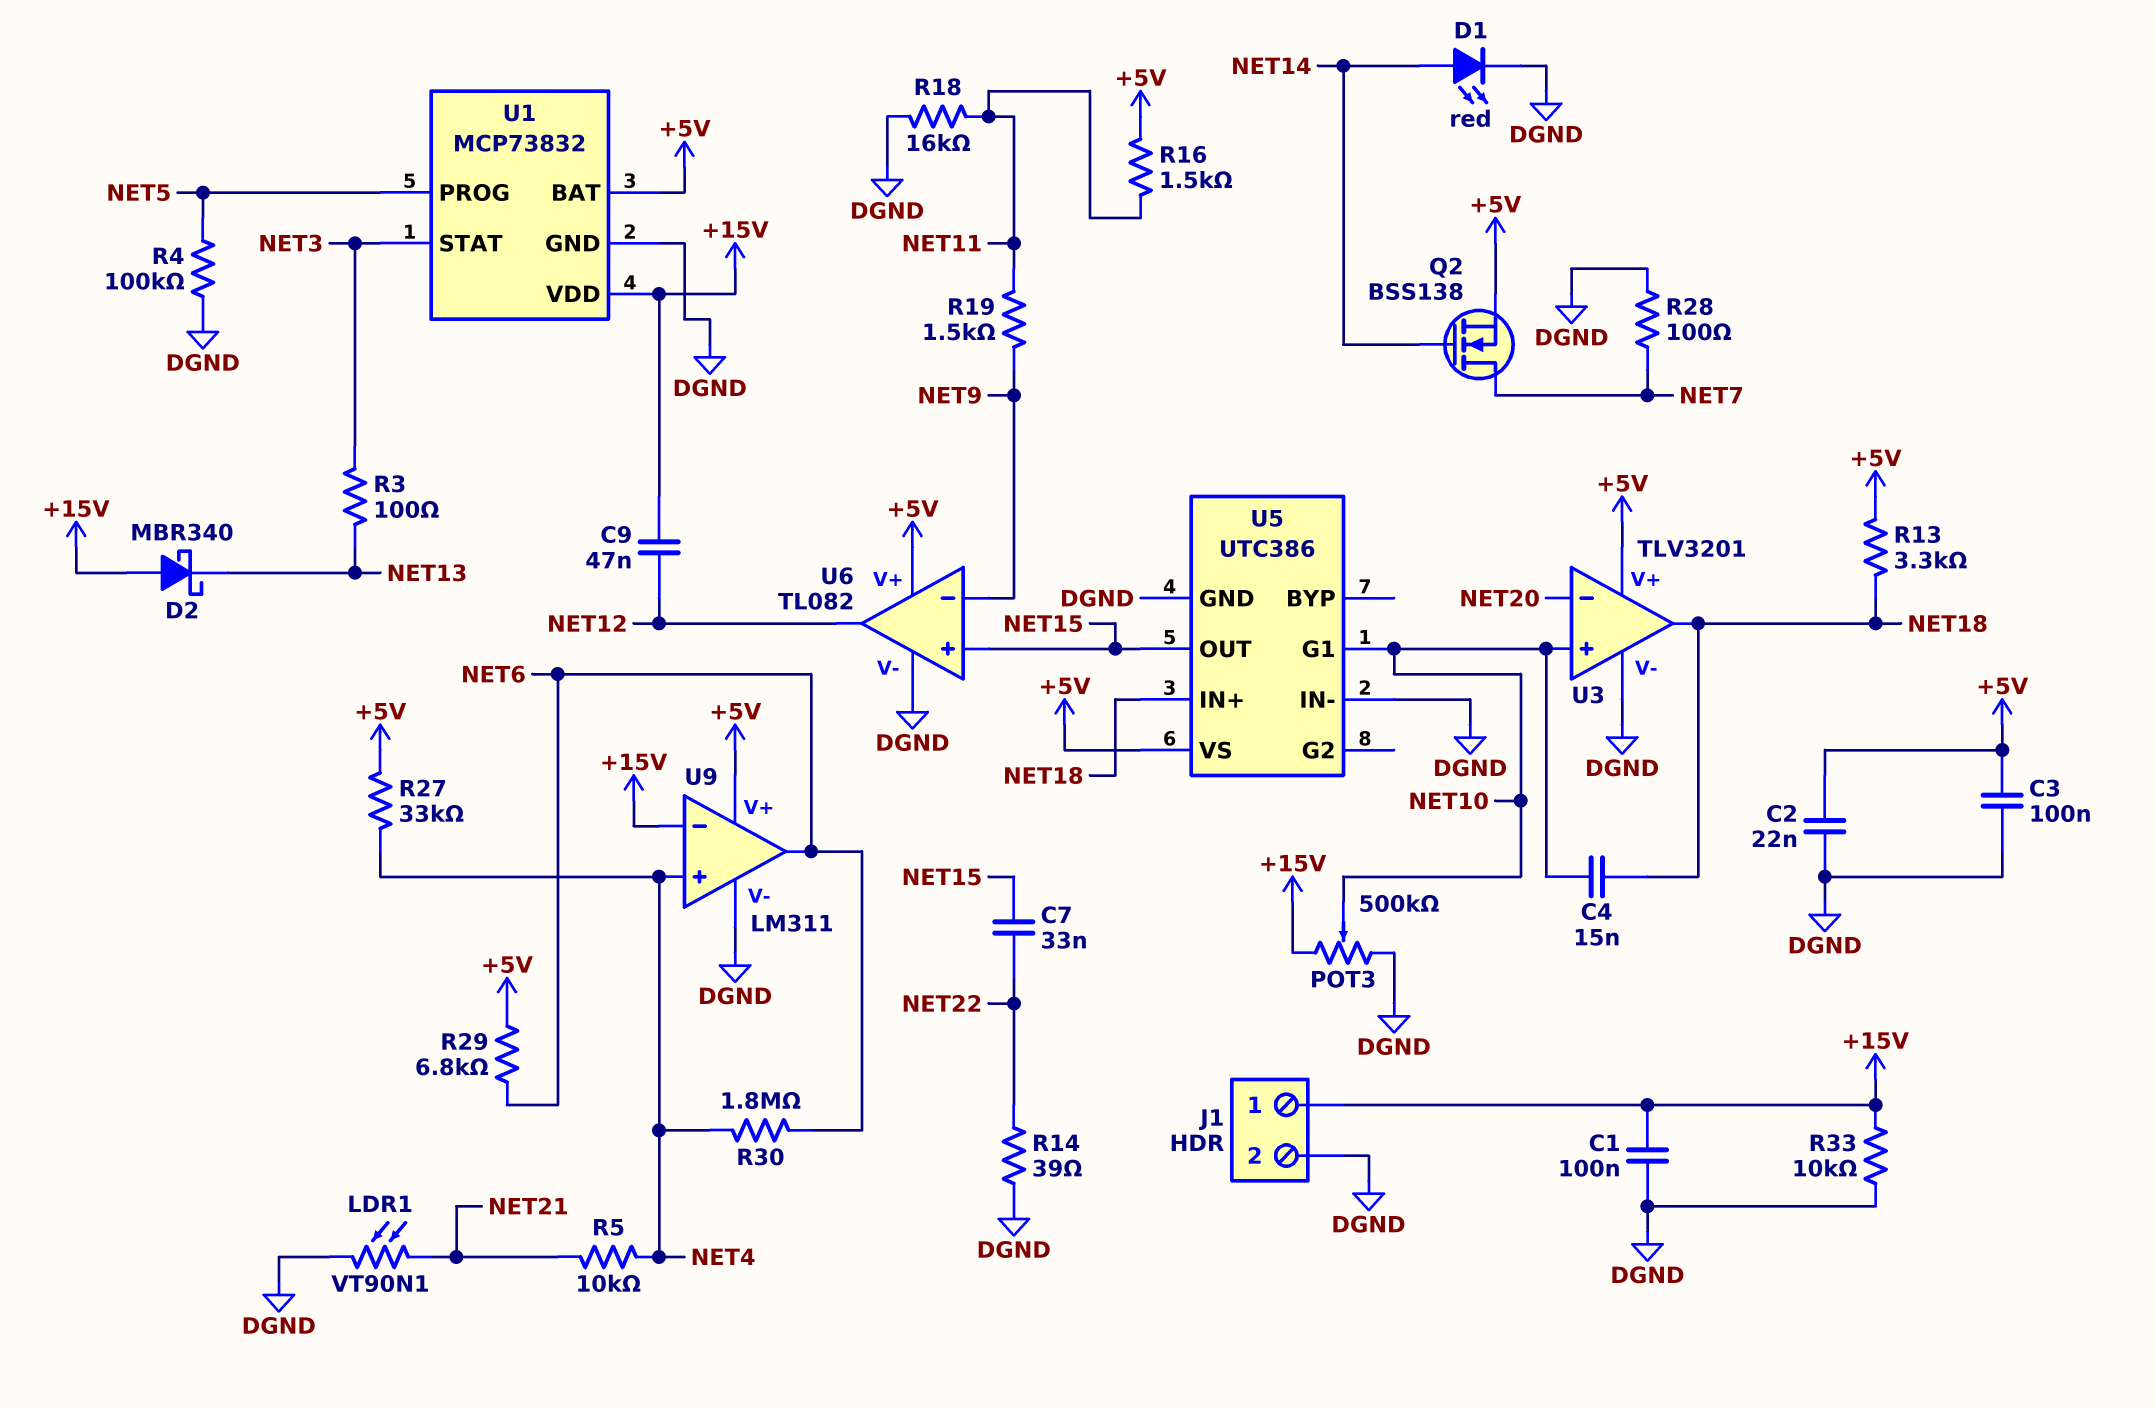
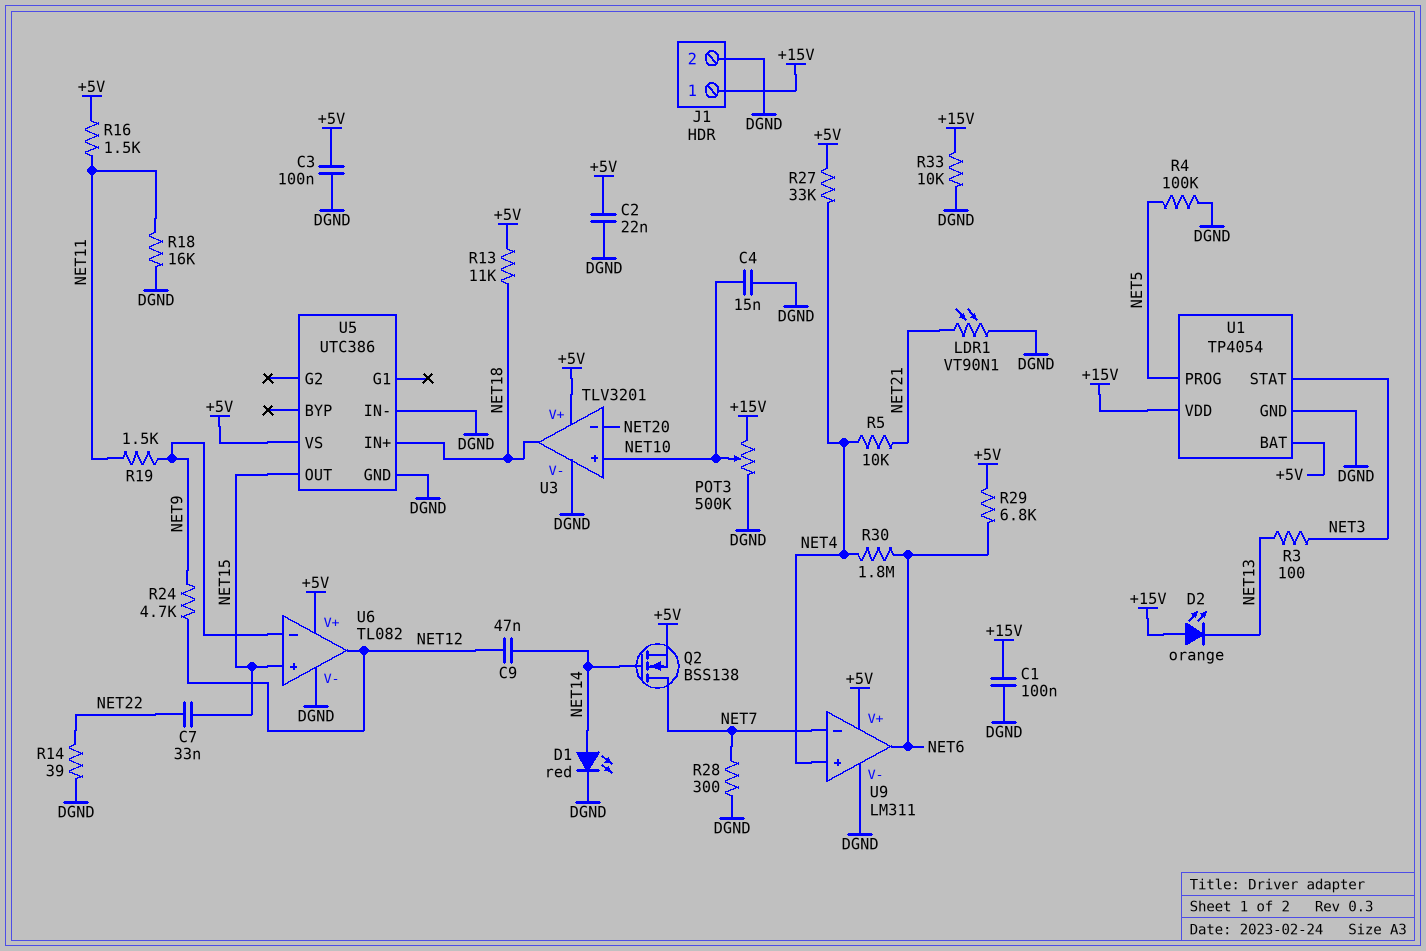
C4: 15nF (NET10, NET18) -> 15nF (DGND, NET10)
C9: 47nF (+15V, NET12) -> 47nF (NET12, NET14)
D2: schottky MBR340 (A +15V, K NET13) -> LED orange (A +15V, K NET13)
R13: 3.3k (+5V, NET18) -> 11k (+5V, NET18)
R24: none -> 4.7k (NET9, NET12)
R28: 100 (DGND, NET7) -> 300 (DGND, NET7)
U1: MCP73832 -> TP4054
U5 pin G1: NET10 -> none
U9 pin in-: +15V -> NET7

